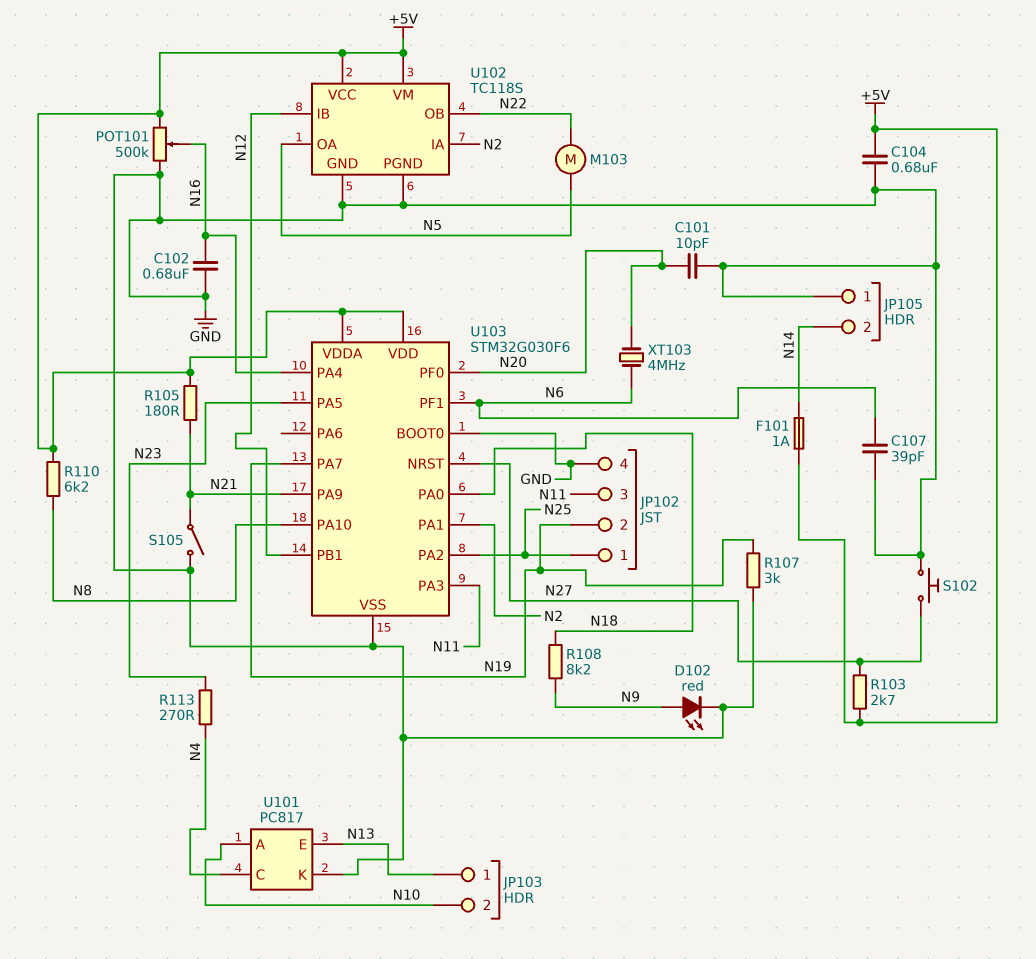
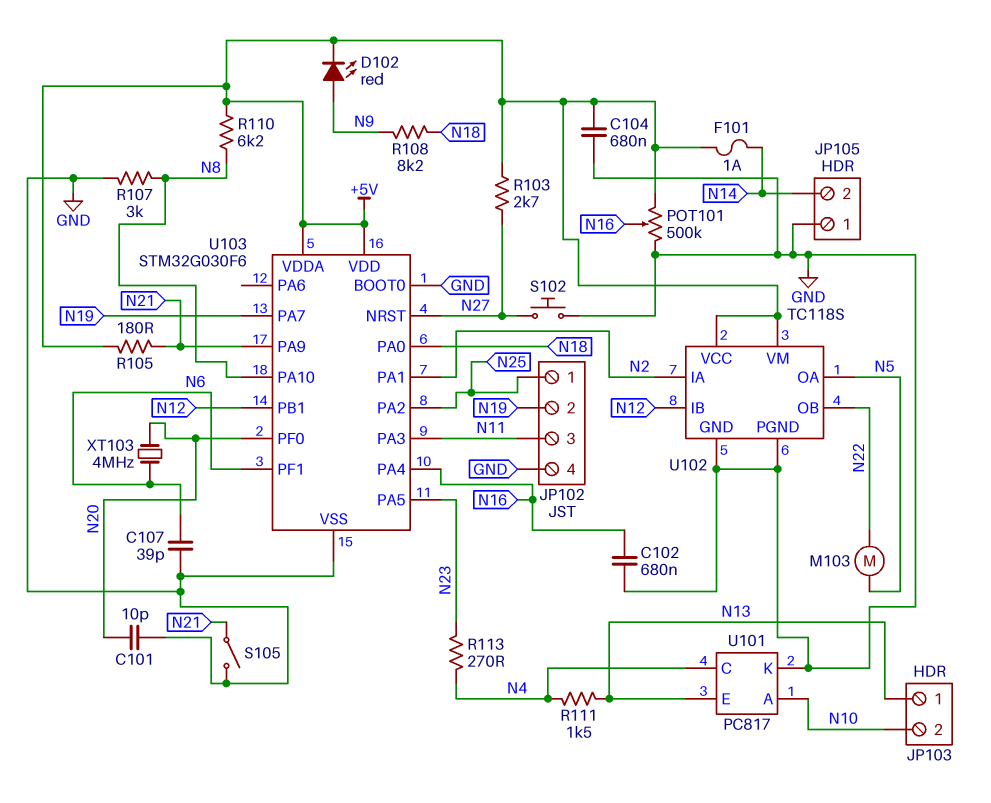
D102: LED red (A N9, K GND) -> LED red (A N9, K +5V)
R107: 3k (GND, N19) -> 3k (GND, N8)
R111: none -> 1.5k (N4, N13)

